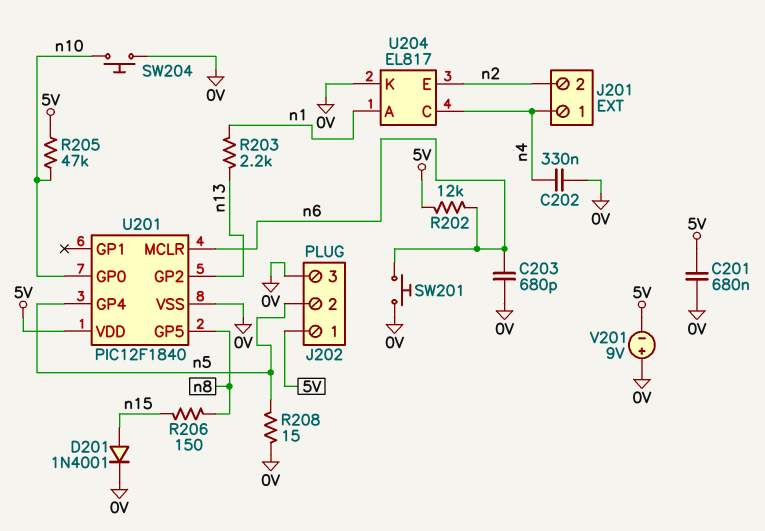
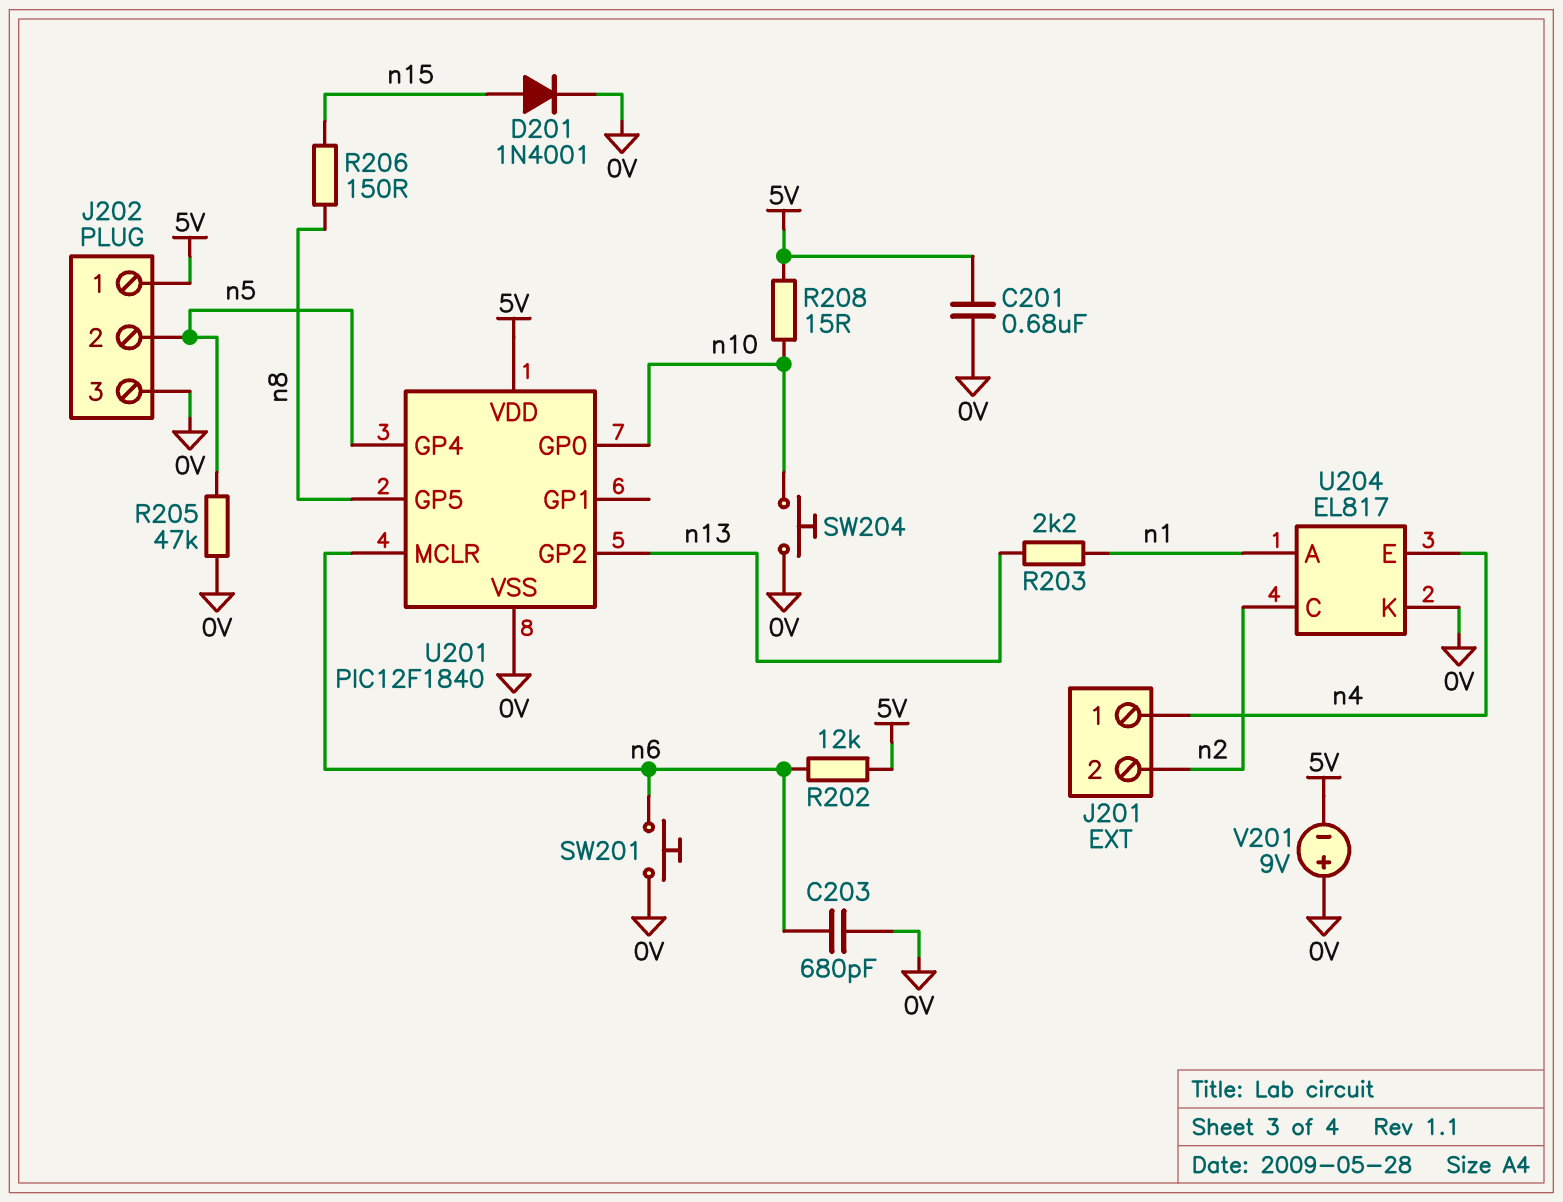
C202: 330nF (0V, n4) -> none
R205: 47k (5V, n10) -> 47k (0V, n5)
R208: 15 (0V, n5) -> 15 (5V, n10)
U204 pin C: n4 -> n2
U204 pin E: n2 -> n4

